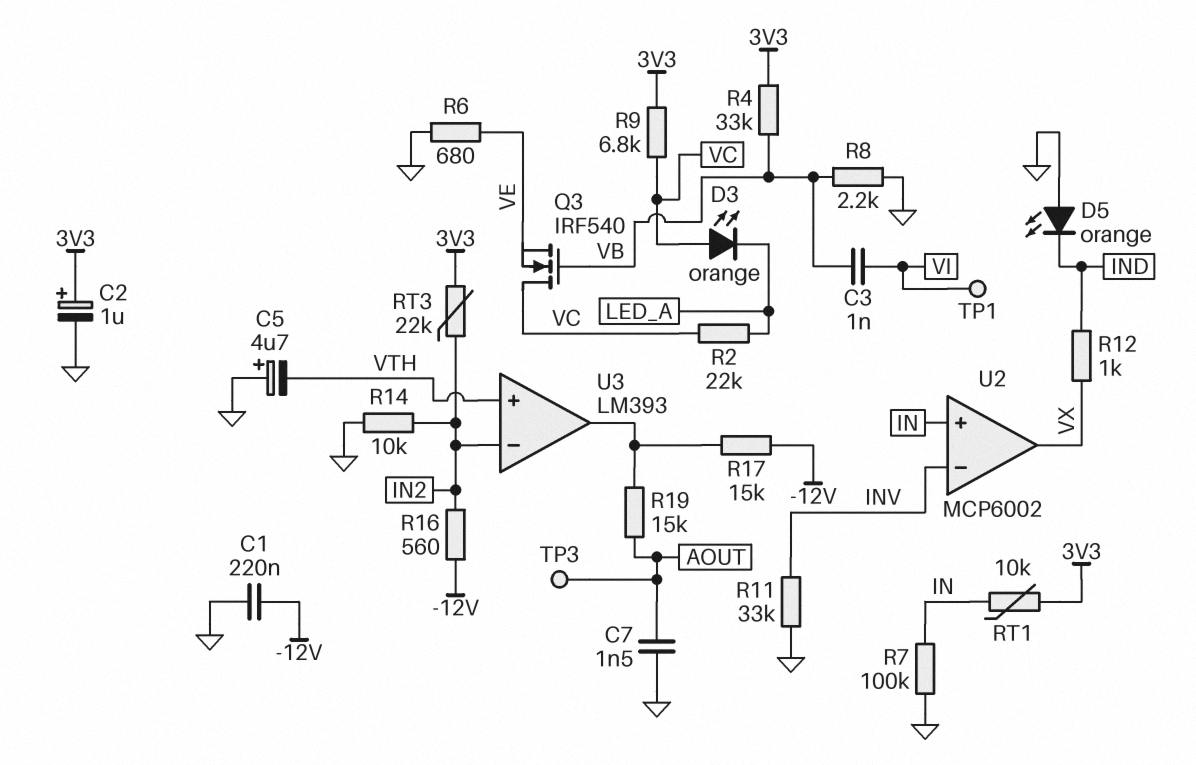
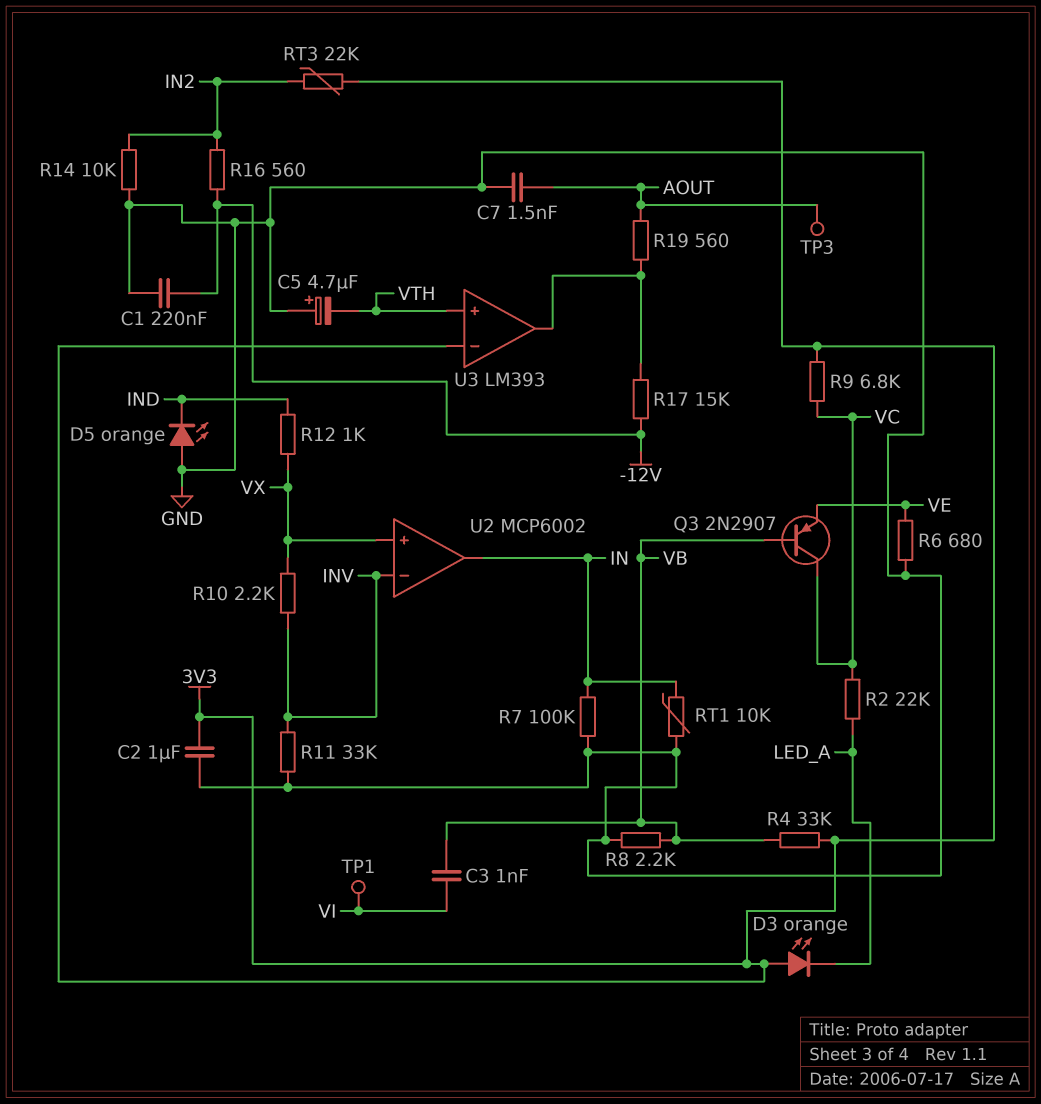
C2: 1uF (plus 3V3, minus GND) -> 1uF (3V3, GND)
D3: LED orange (A VC, K LED_A) -> LED orange (A 3V3, K LED_A)
Q3: NMOS IRF540 (G VB, D VC, S VE) -> PNP 2N2907 (B VB, C VC, E VE)
R10: none -> 2.2k (INV, VX)
R19: 15k (AOUT, U3/out) -> 560 (AOUT, U3/out)
RT1: 10k (3V3, IN) -> 10k (GND, IN)
U2 pin in+: IN -> VX
U2 pin out: VX -> IN
U3 pin in-: IN2 -> 3V3

